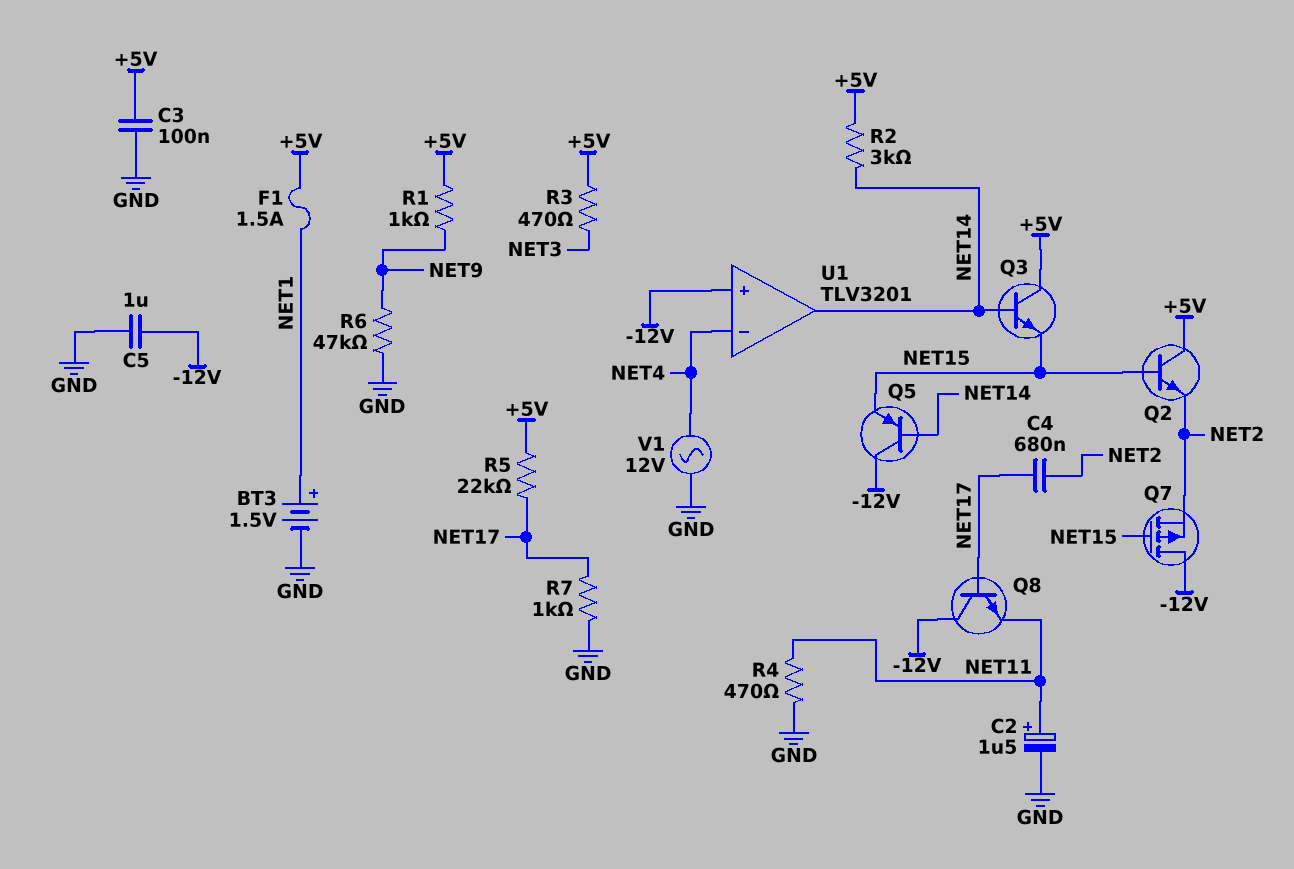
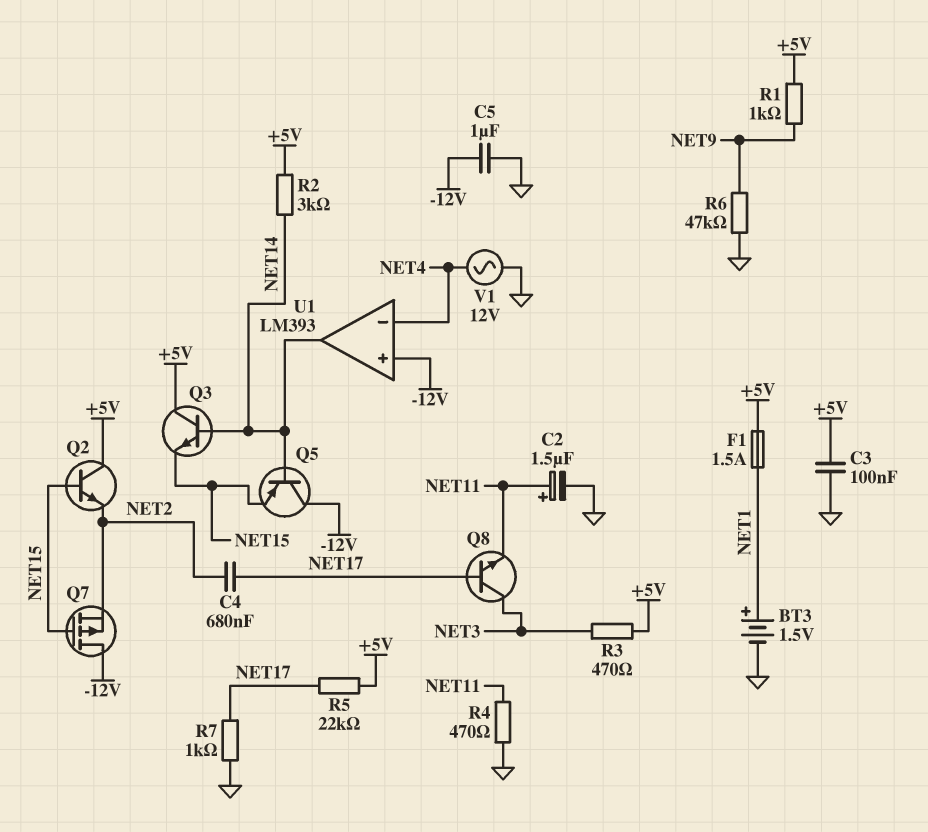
Q8: NPN (B NET17, C -12V, E NET11) -> NPN (B NET17, C NET3, E NET11)
U1: TLV3201 -> LM393

